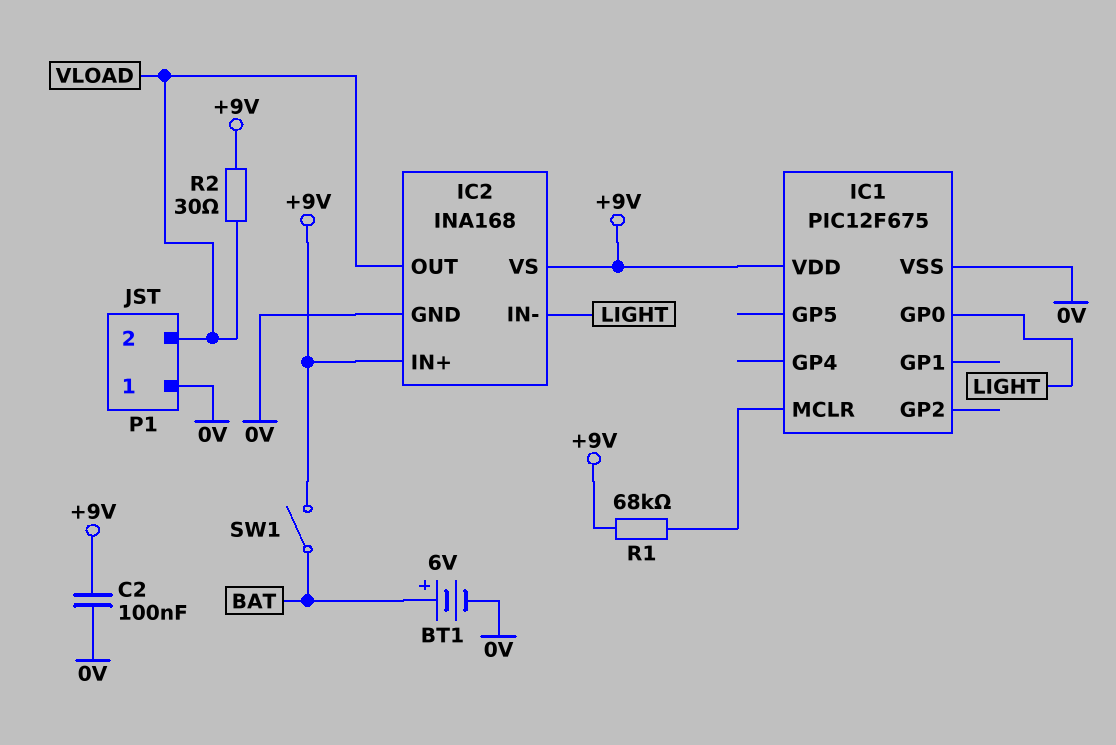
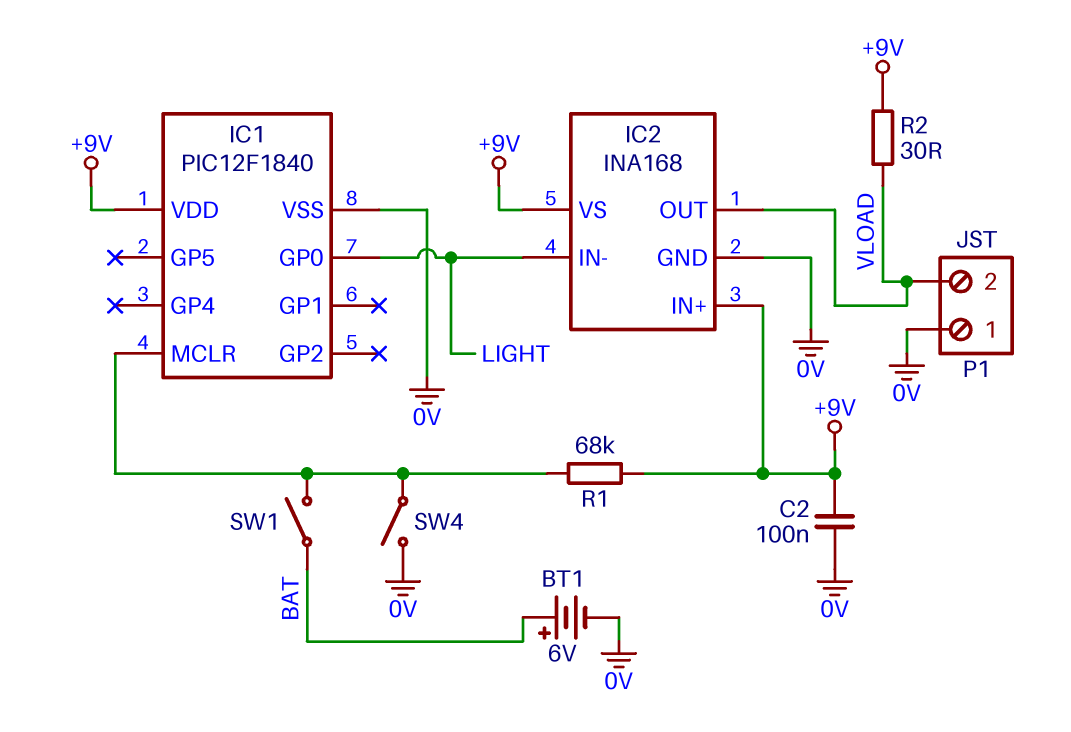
IC1: PIC12F675 -> PIC12F1840
SW1: switch (+9V, BAT) -> switch (BAT, IC1/MCLR)
SW4: none -> switch (0V, IC1/MCLR)

